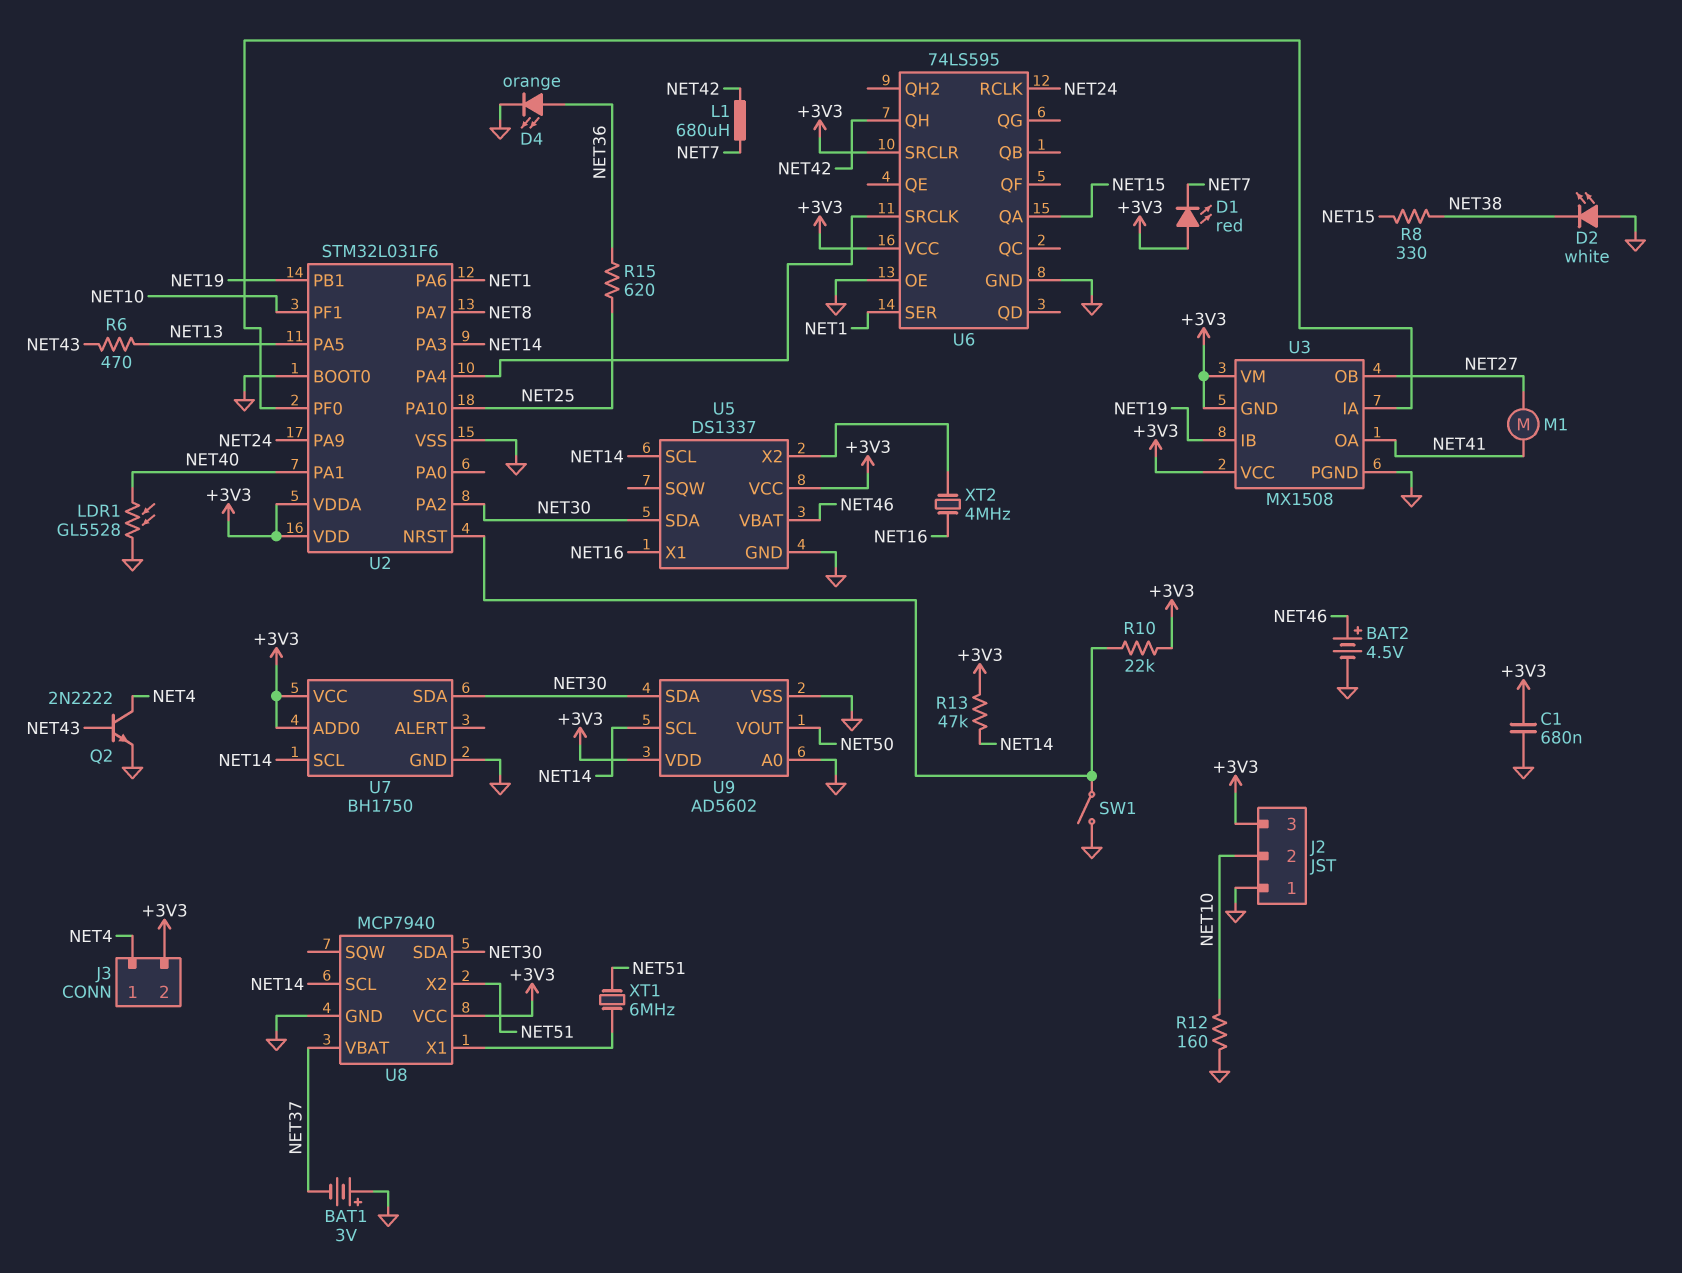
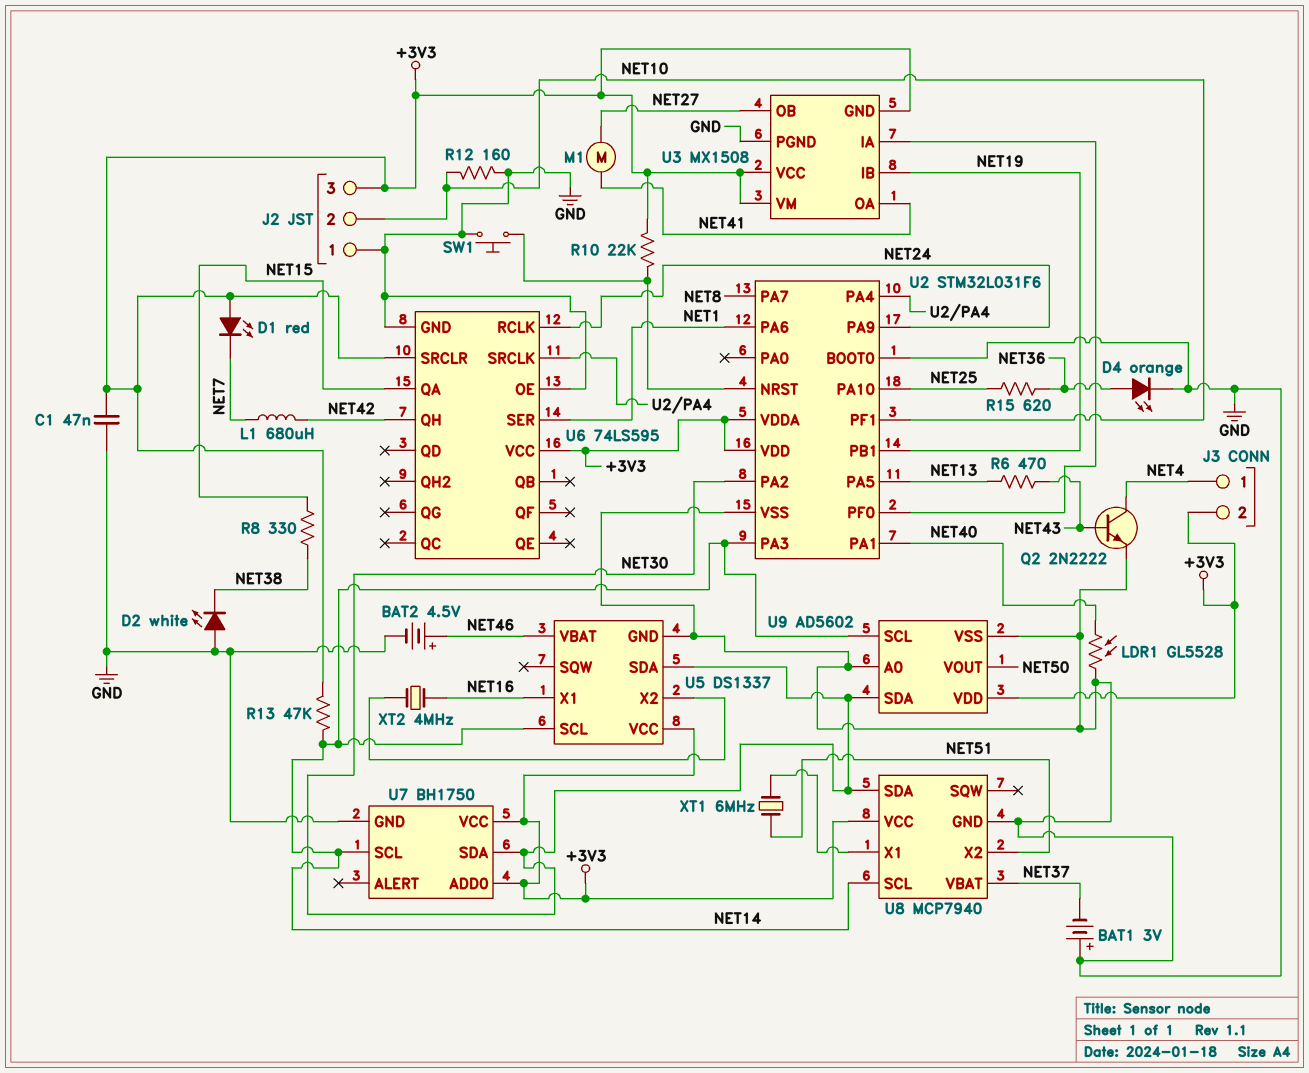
C1: 680nF (+3V3, GND) -> 47nF (+3V3, GND)
SW1: switch (GND, U2/NRST) -> button (GND, U2/NRST)

